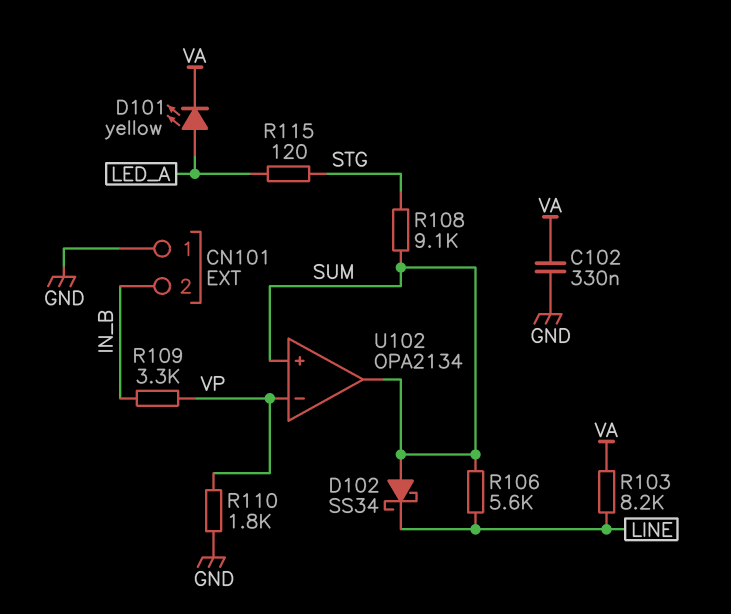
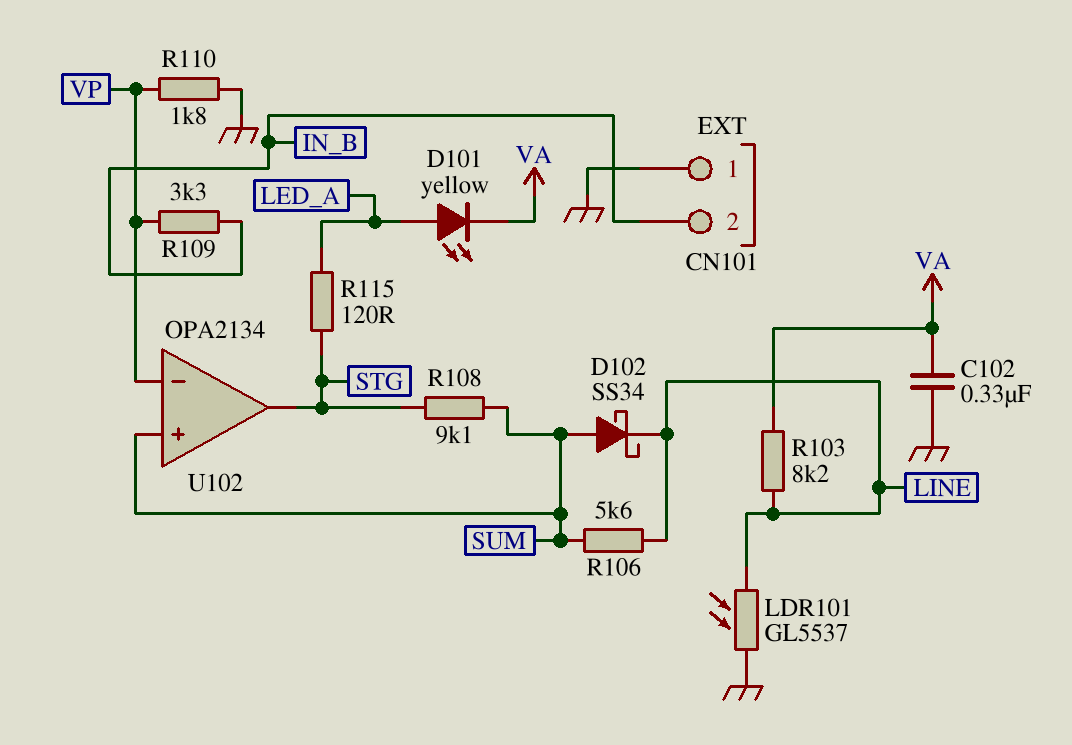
LDR101: none -> GL5537 (GND, LINE)
U102 pin out: SUM -> STG

